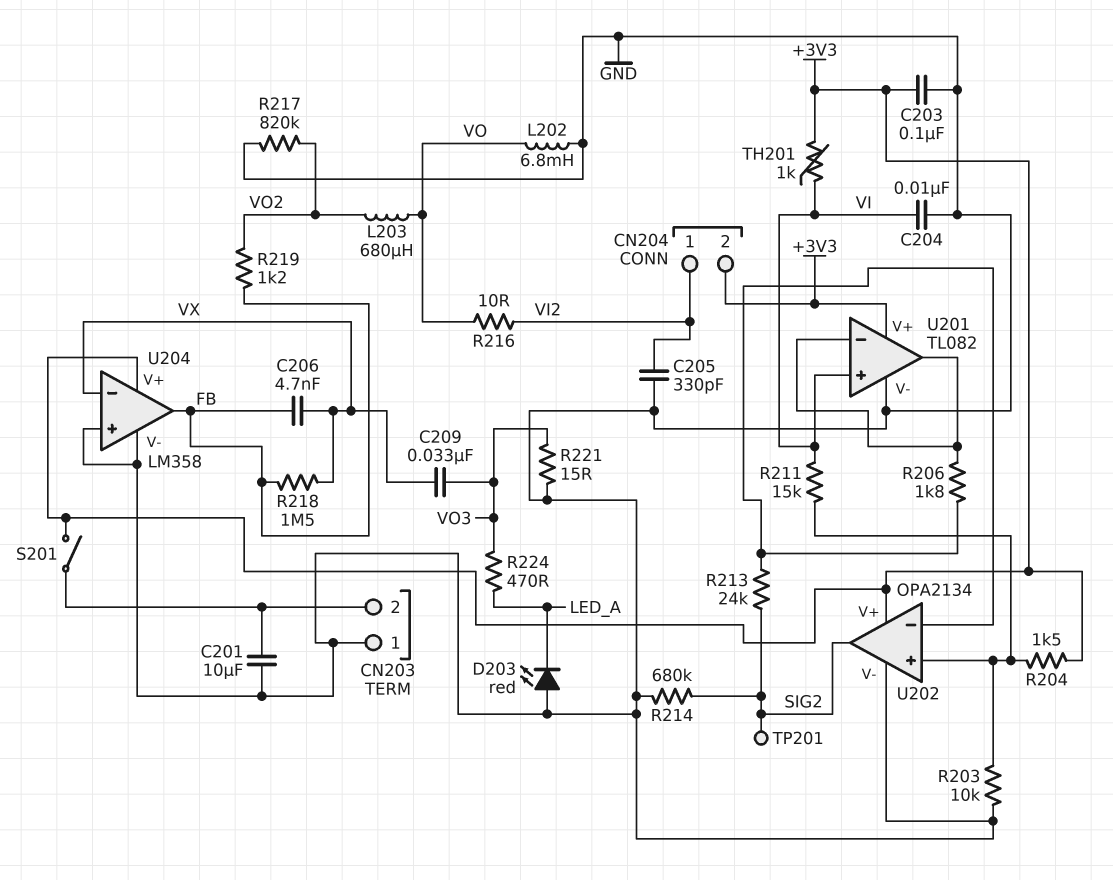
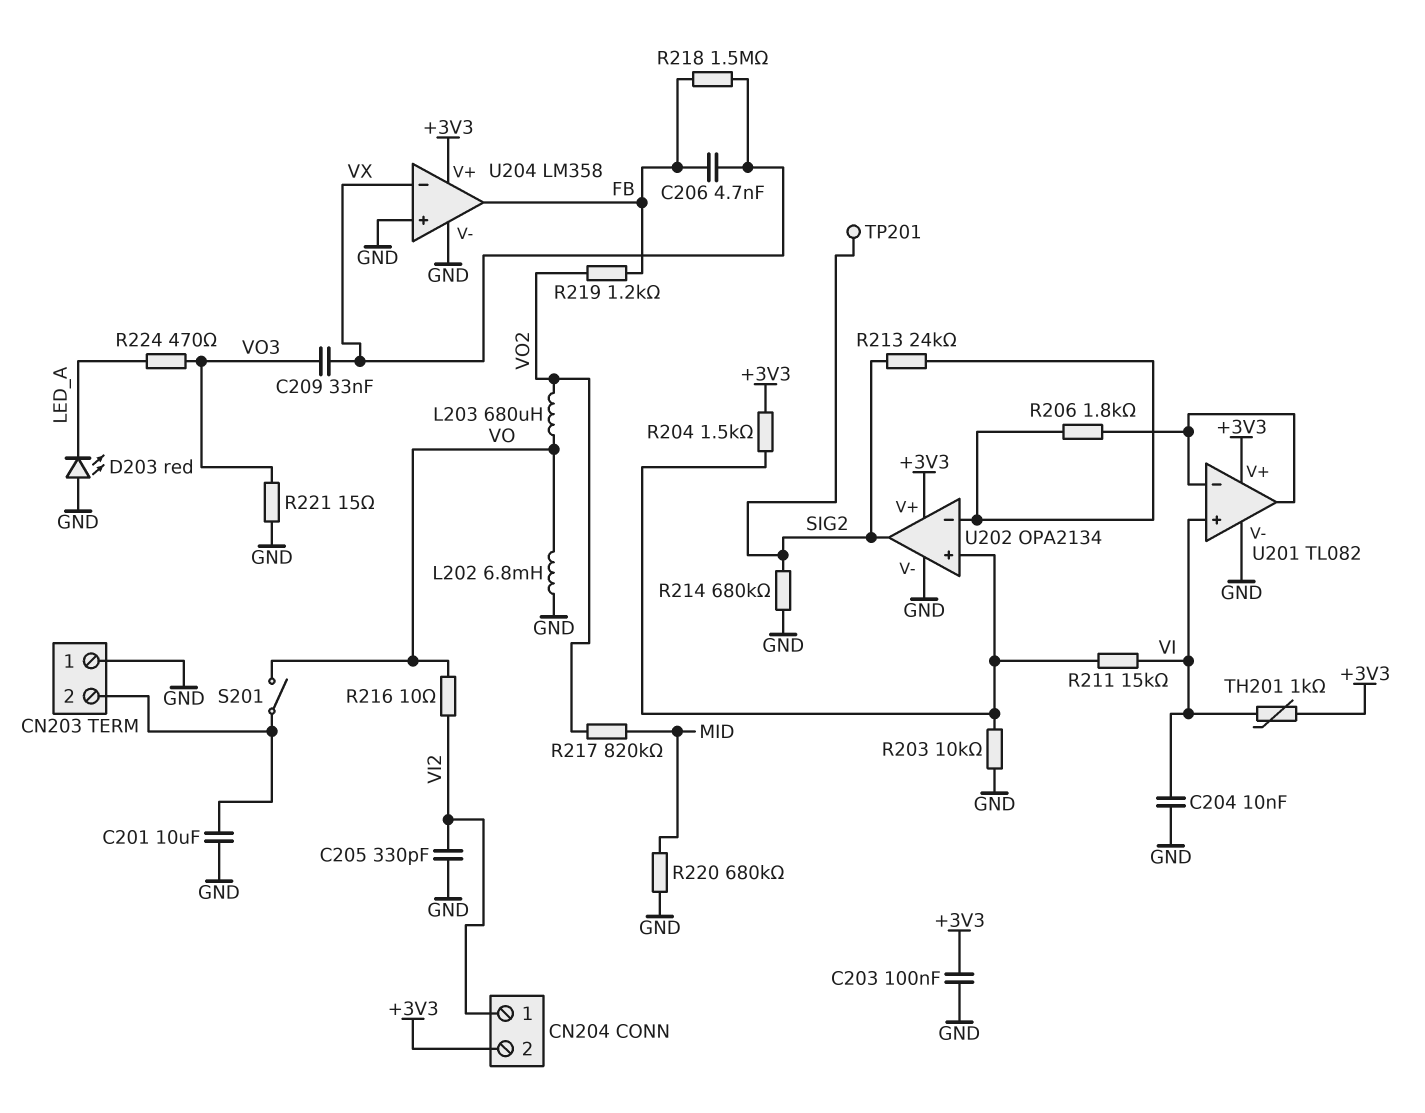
R217: 820k (GND, VO2) -> 820k (MID, VO2)
R220: none -> 680k (GND, MID)
S201: switch (+3V3, CN203/2) -> switch (CN203/2, VO)

